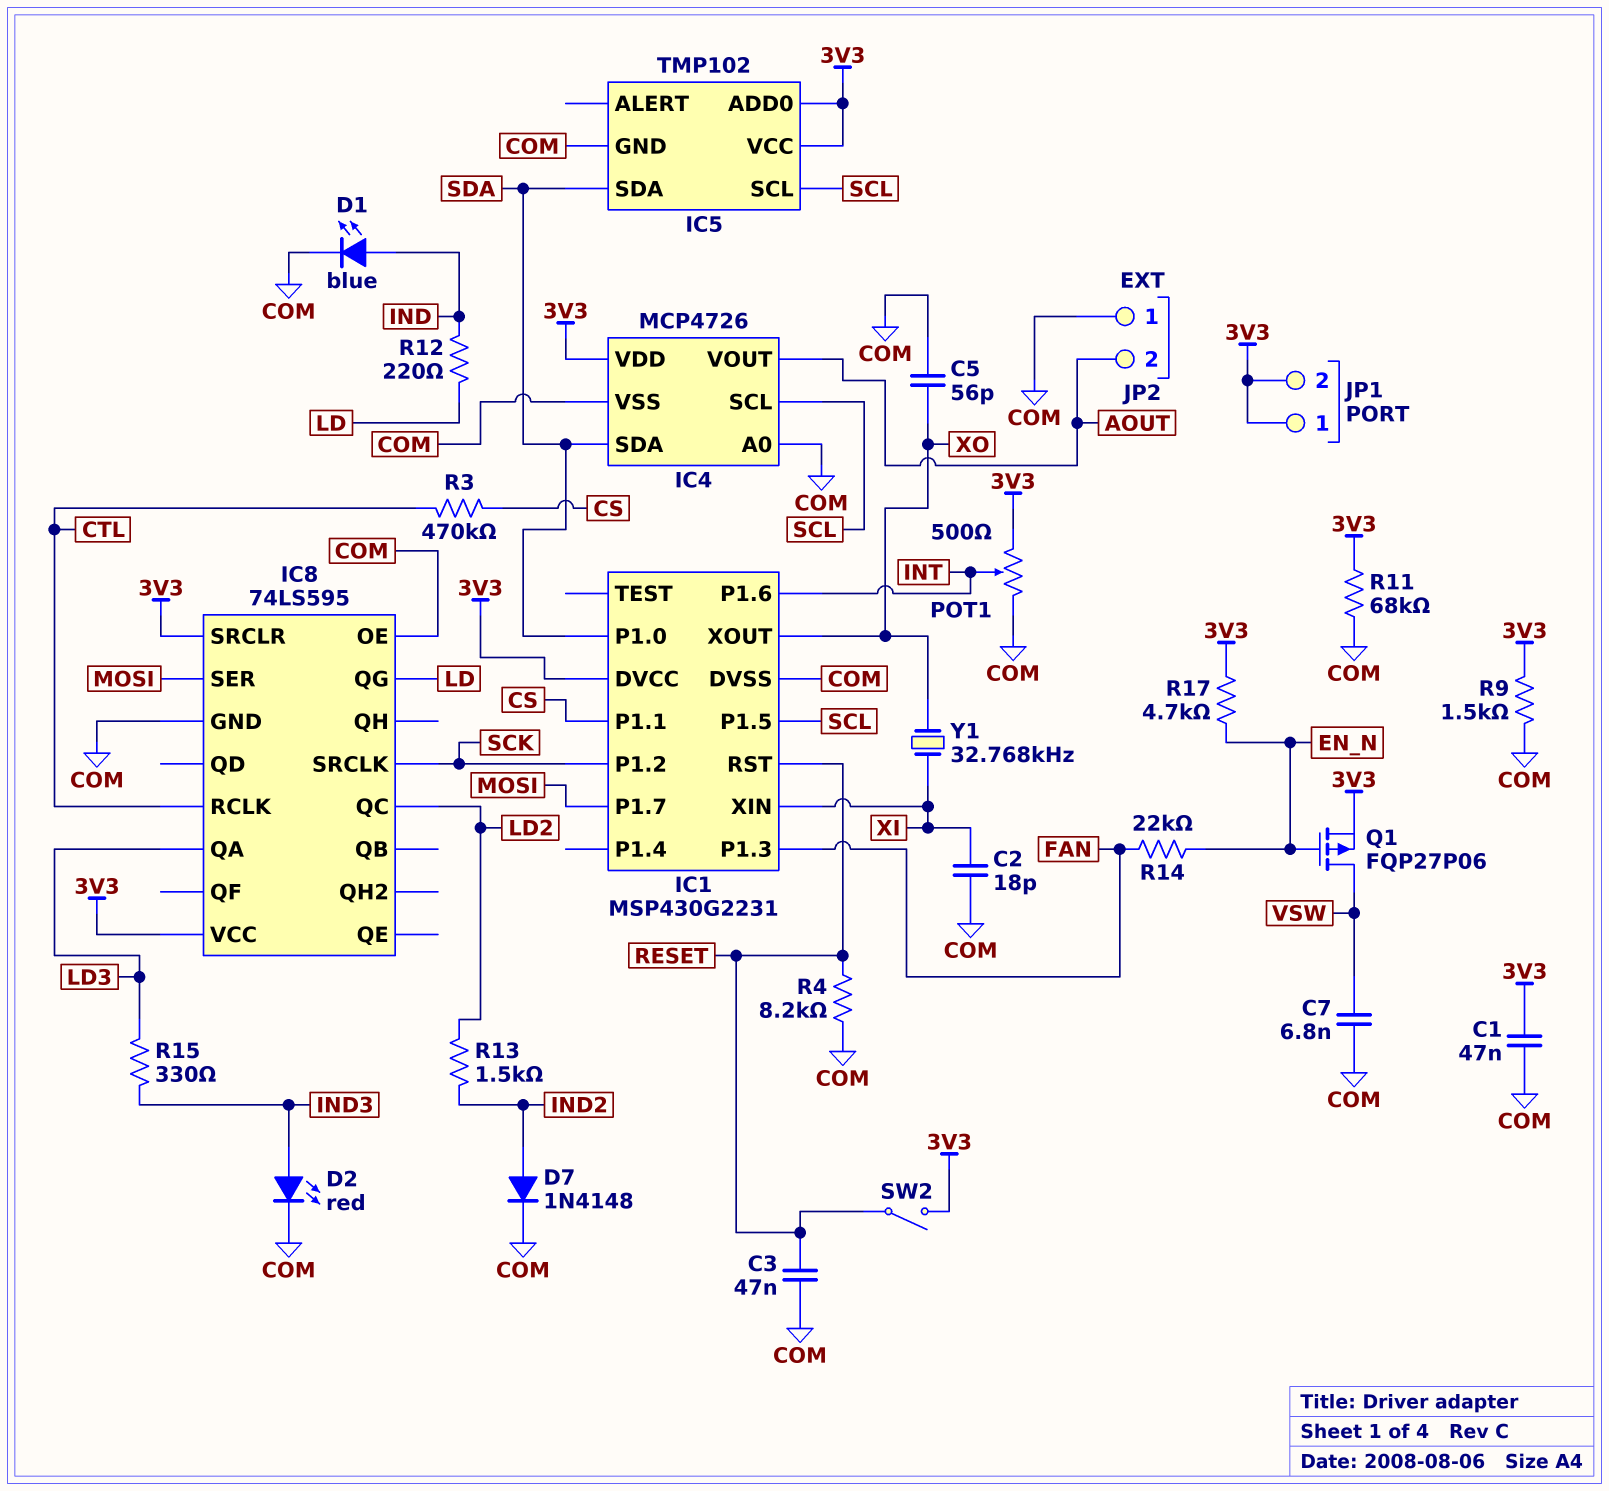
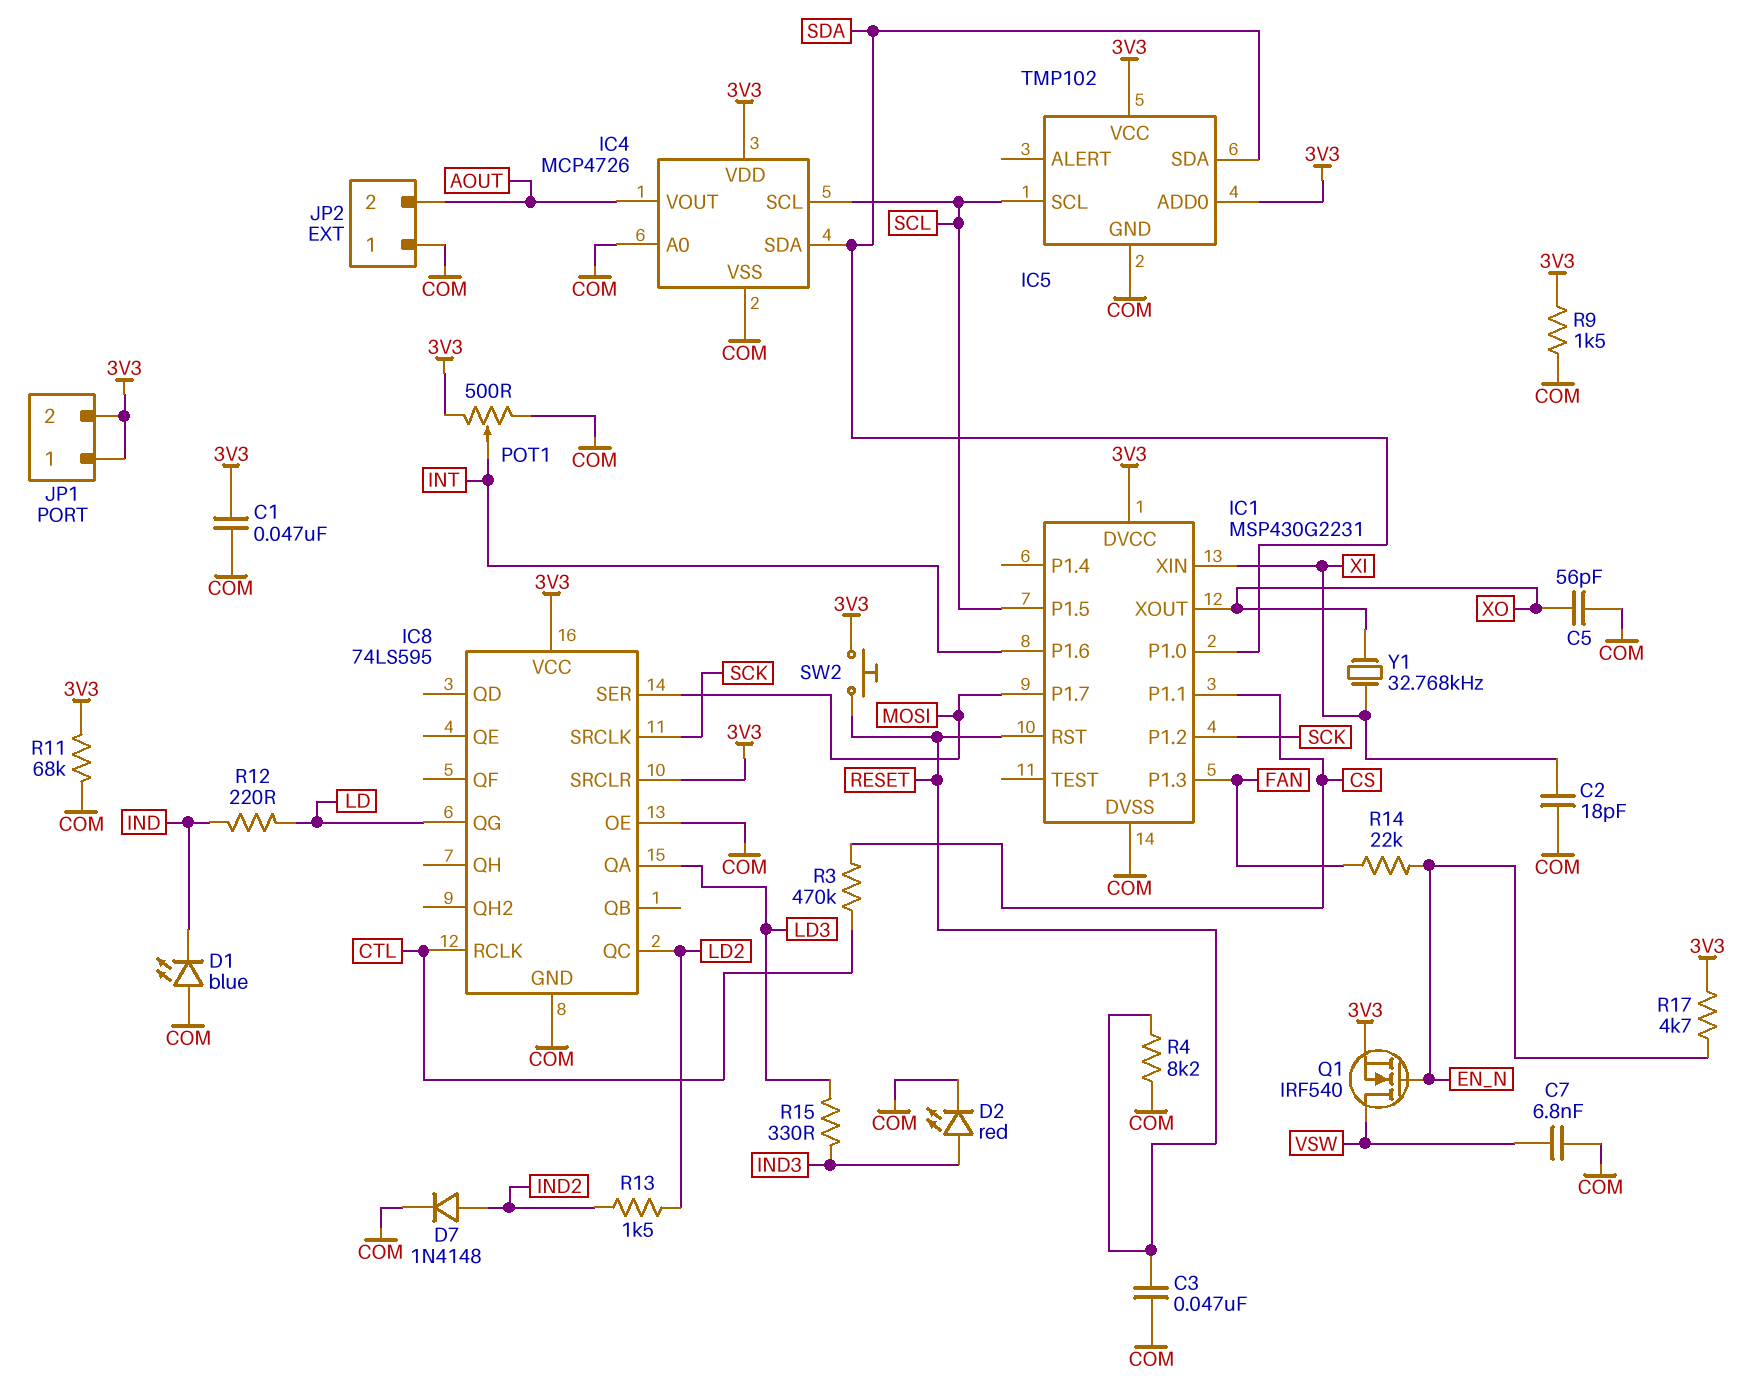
D1: LED blue (A IND, K COM) -> LED blue (A COM, K IND)
Q1: PMOS FQP27P06 (G EN_N, D VSW, S 3V3) -> NMOS IRF540 (G EN_N, D VSW, S 3V3)
SW2: switch (3V3, RESET) -> button (3V3, RESET)

